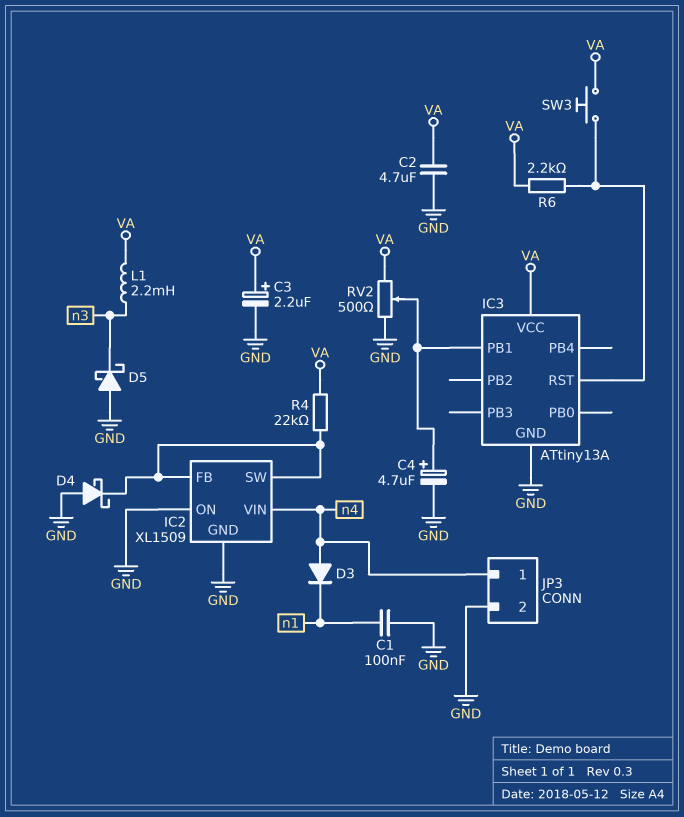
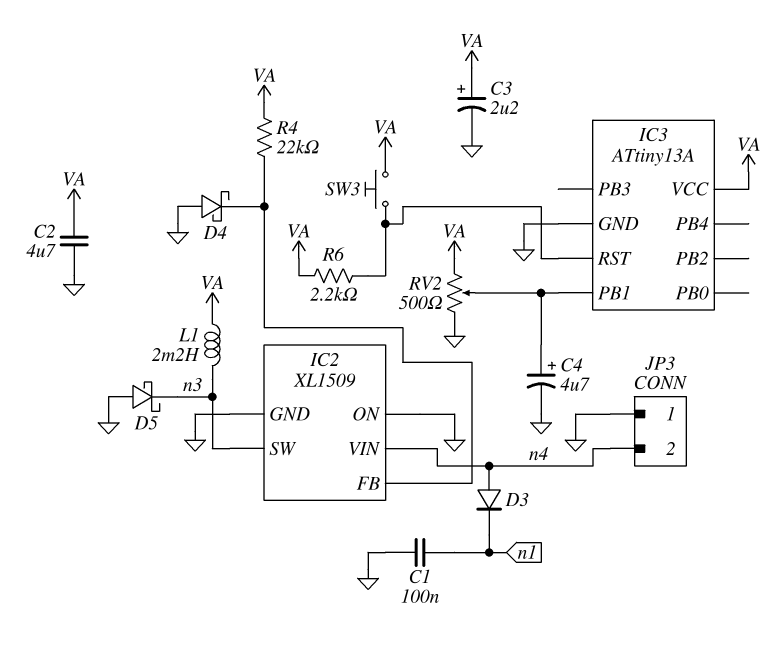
IC2 pin SW: IC2/FB -> n3
JP3 pin 1: n4 -> GND
JP3 pin 2: GND -> n4

